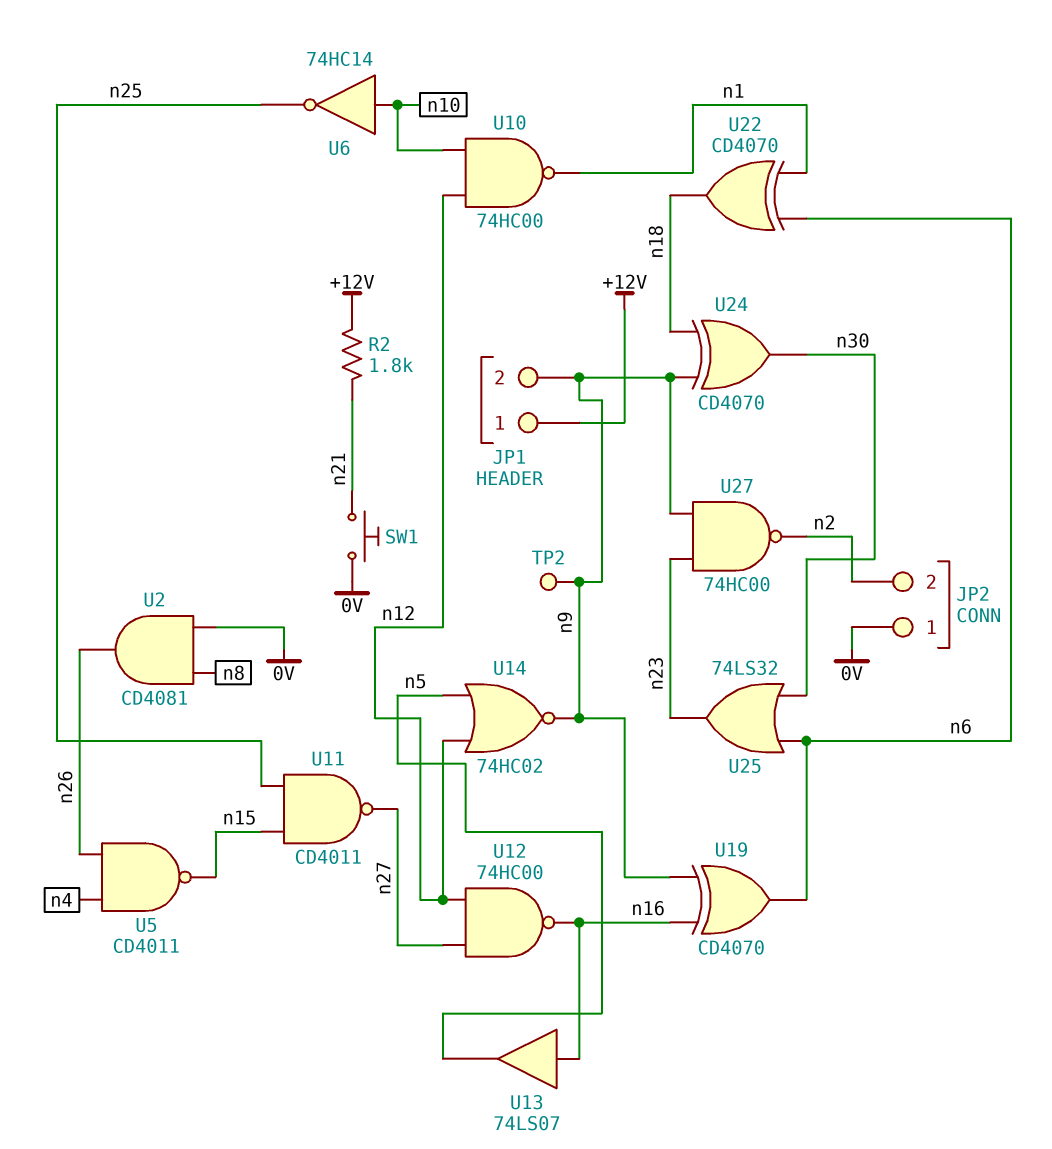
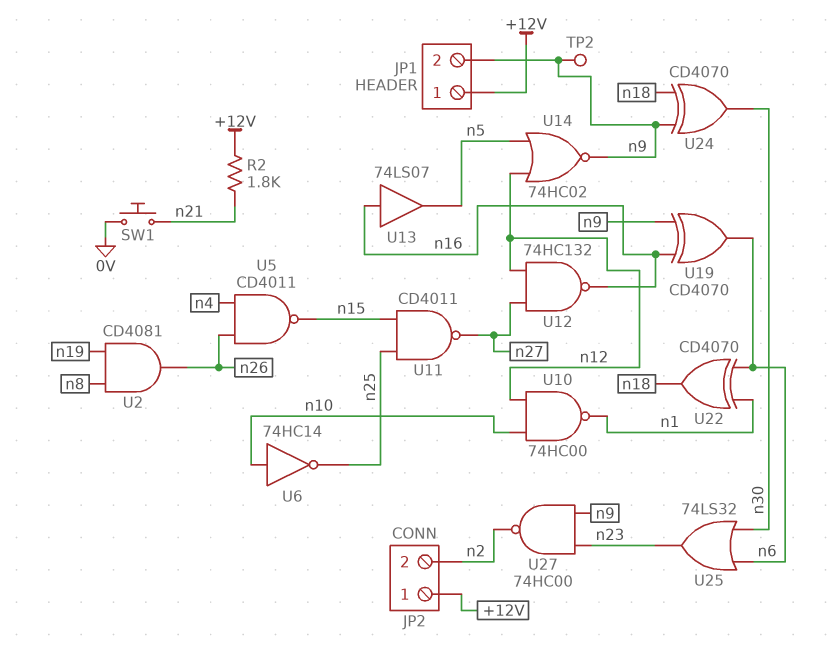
JP2 pin 1: 0V -> +12V
U2: AND CD4081 (in 0V, in n8, out n26) -> AND CD4081 (in n8, in n19, out n26)
U12: NAND 74HC00 (in n12, in n27, out n16) -> NAND 74HC132 (in n12, in n27, out n16)

